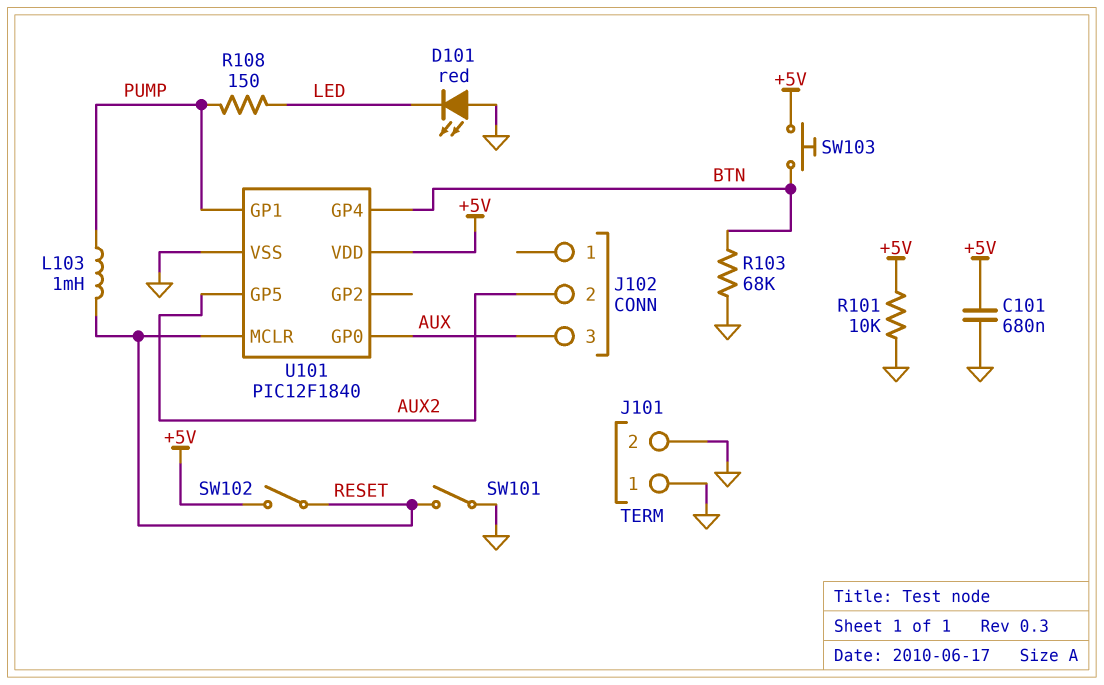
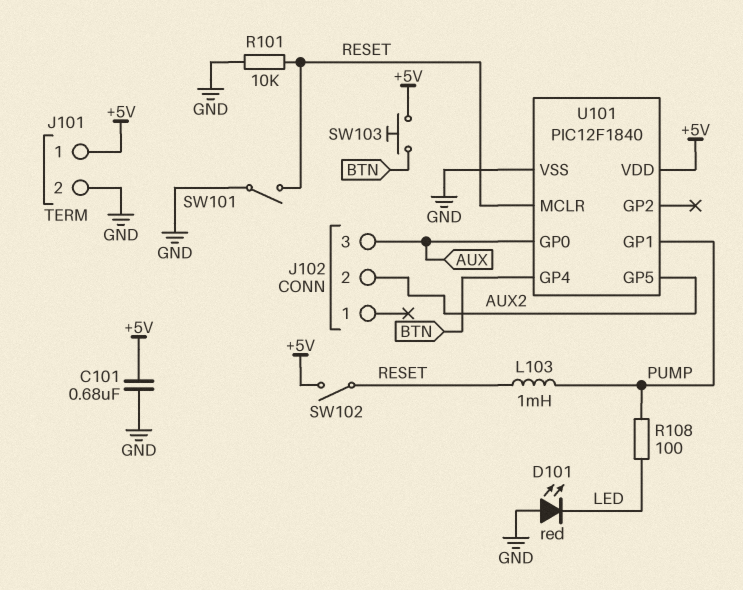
J101 pin 1: GND -> +5V
R101: 10k (+5V, GND) -> 10k (GND, RESET)
R103: 68k (BTN, GND) -> none
R108: 150 (LED, PUMP) -> 100 (LED, PUMP)

